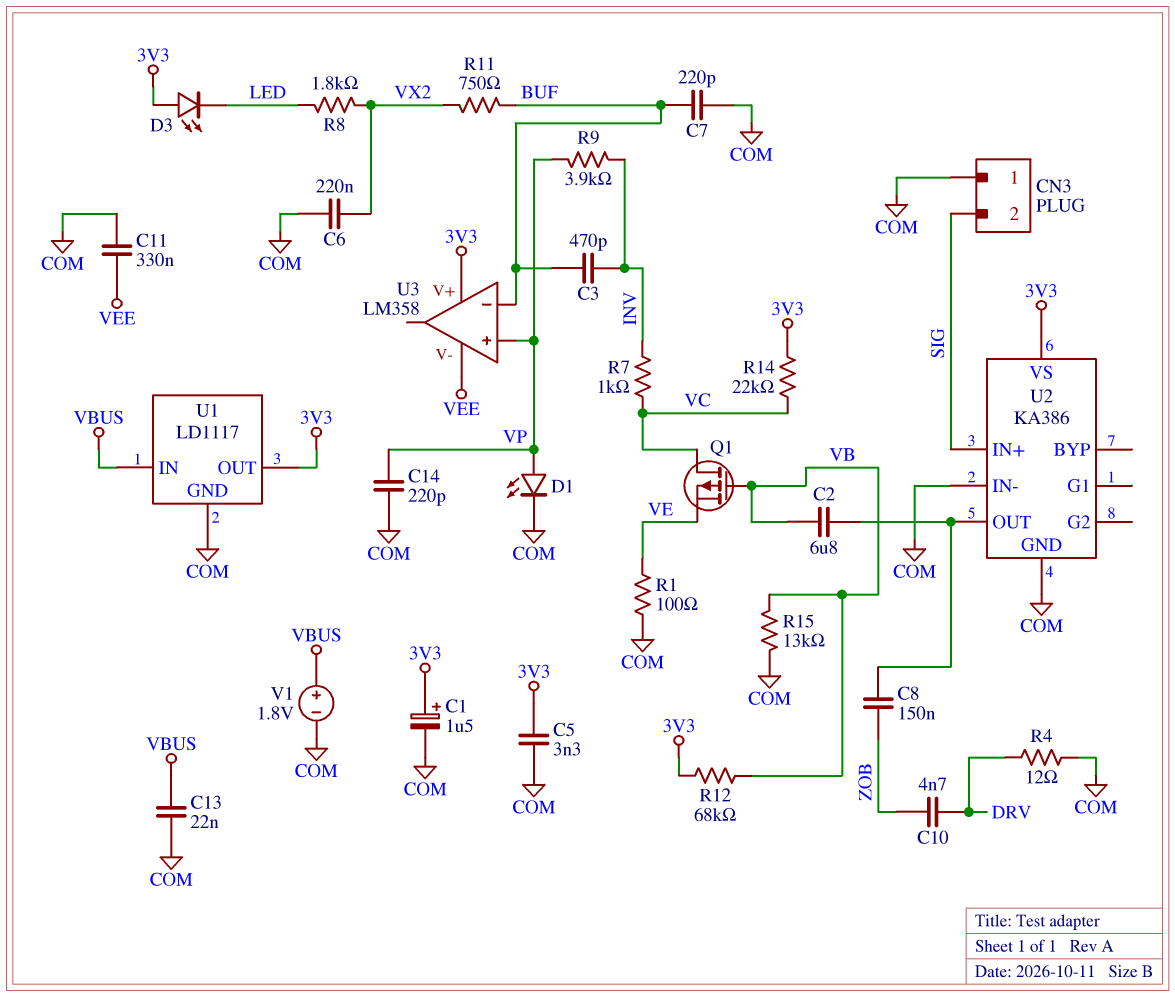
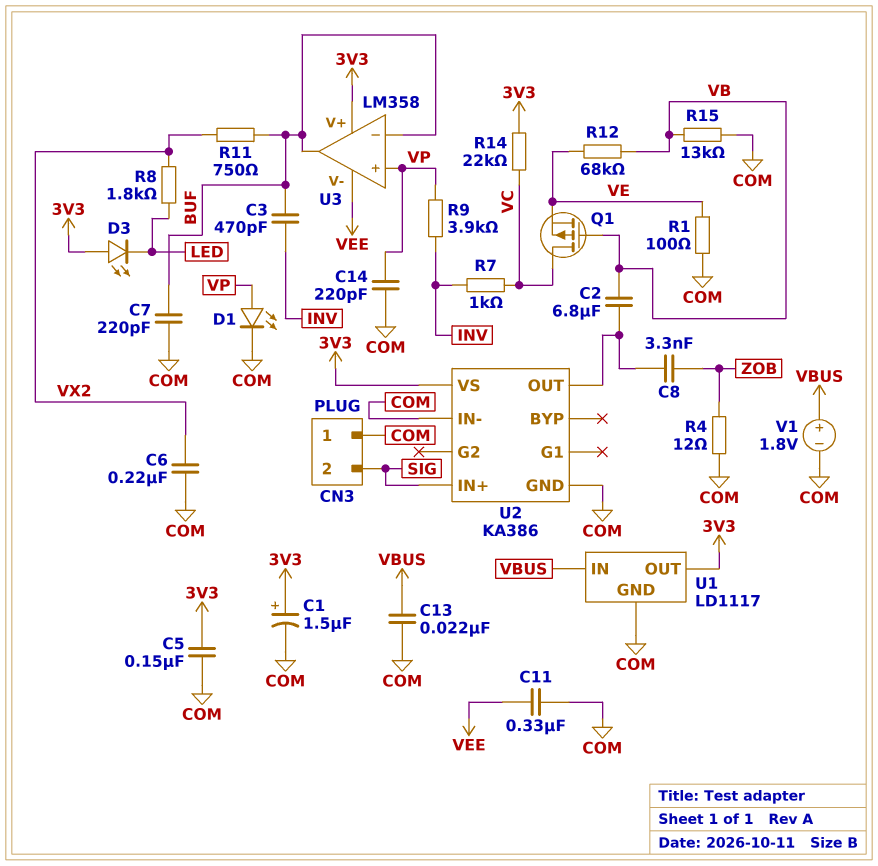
C5: 3.3nF (3V3, COM) -> 150nF (3V3, COM)
C8: 150nF (U2/OUT, ZOB) -> 3.3nF (U2/OUT, ZOB)
C10: 4.7nF (DRV, ZOB) -> none
R4: 12 (COM, DRV) -> 12 (COM, ZOB)
R12: 68k (3V3, VB) -> 68k (VB, VE)
U3 pin out: none -> BUF

